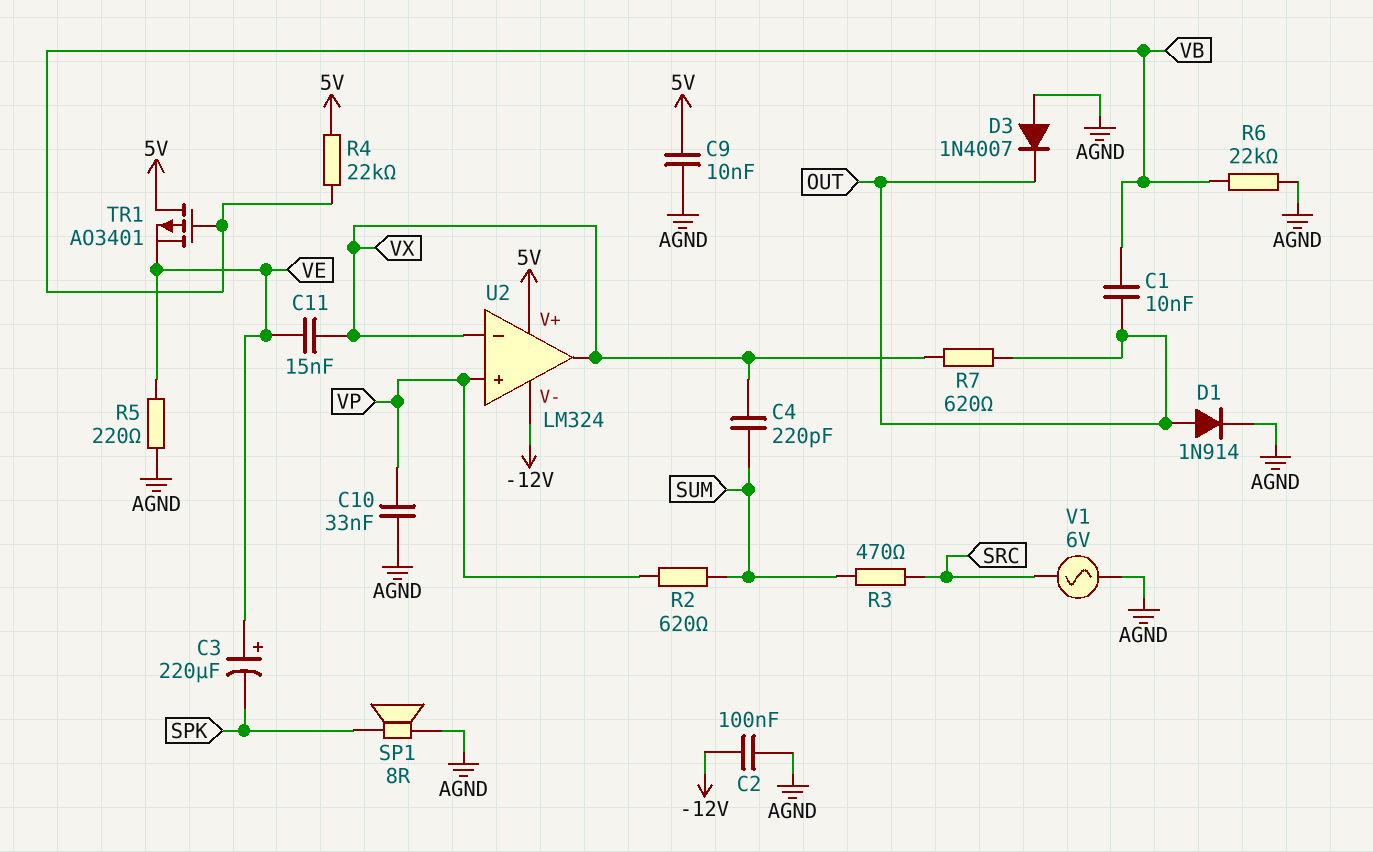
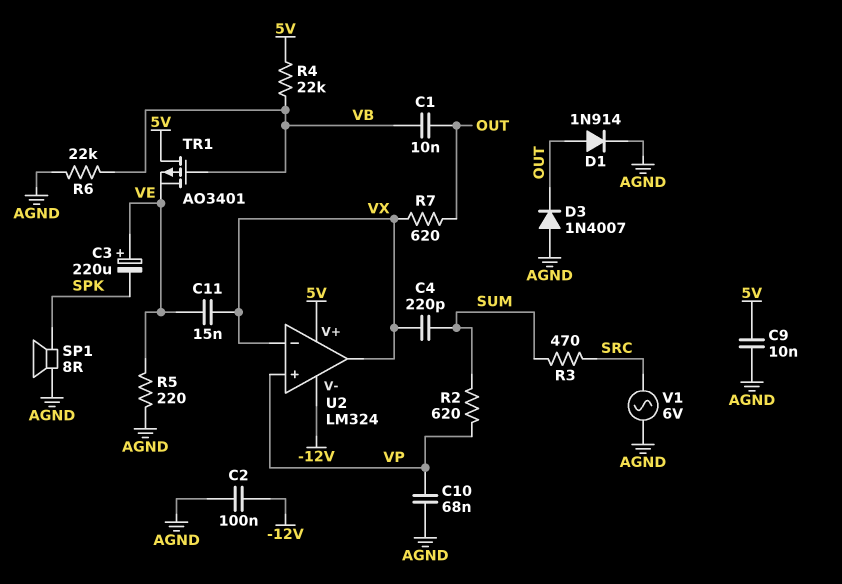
C10: 33nF (AGND, VP) -> 68nF (AGND, VP)

